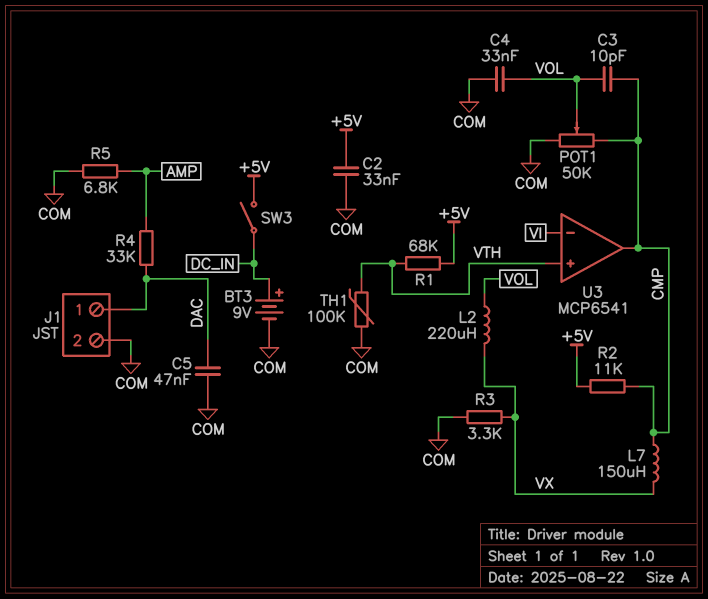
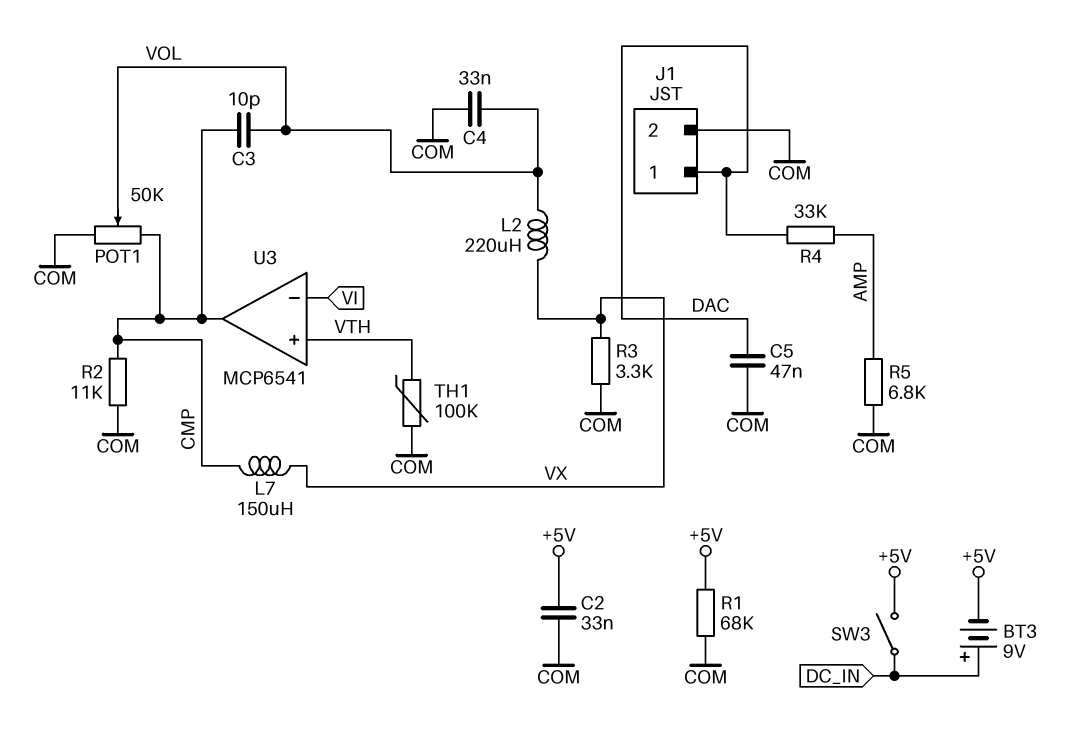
BT3: 9V (plus DC_IN, minus COM) -> 9V (plus DC_IN, minus +5V)
R1: 68k (+5V, VTH) -> 68k (+5V, COM)
R2: 11k (+5V, CMP) -> 11k (CMP, COM)

